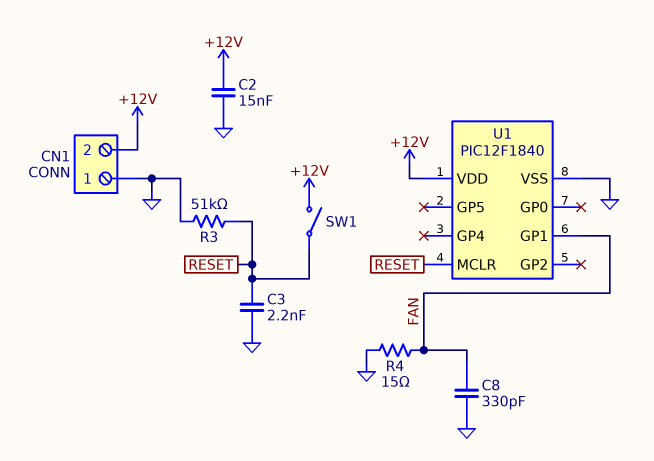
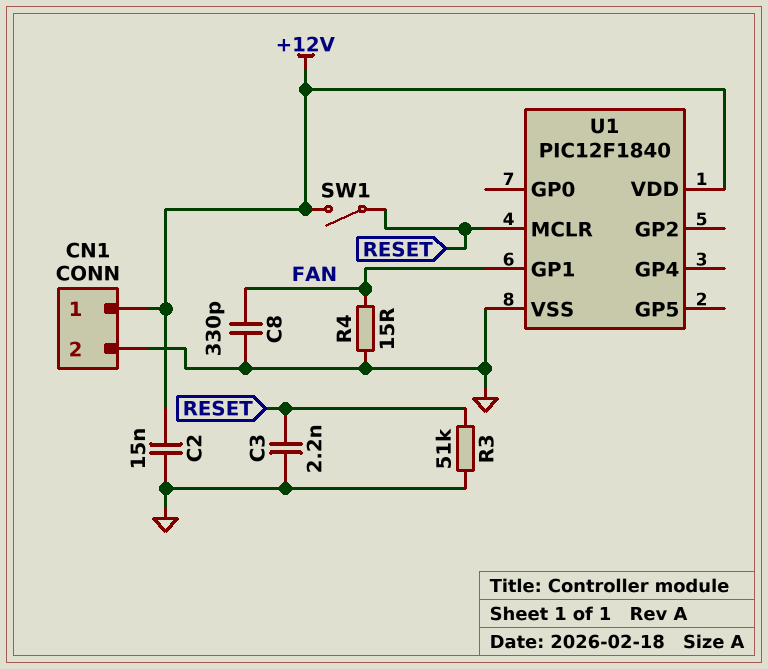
CN1 pin 1: GND -> +12V
CN1 pin 2: +12V -> GND

